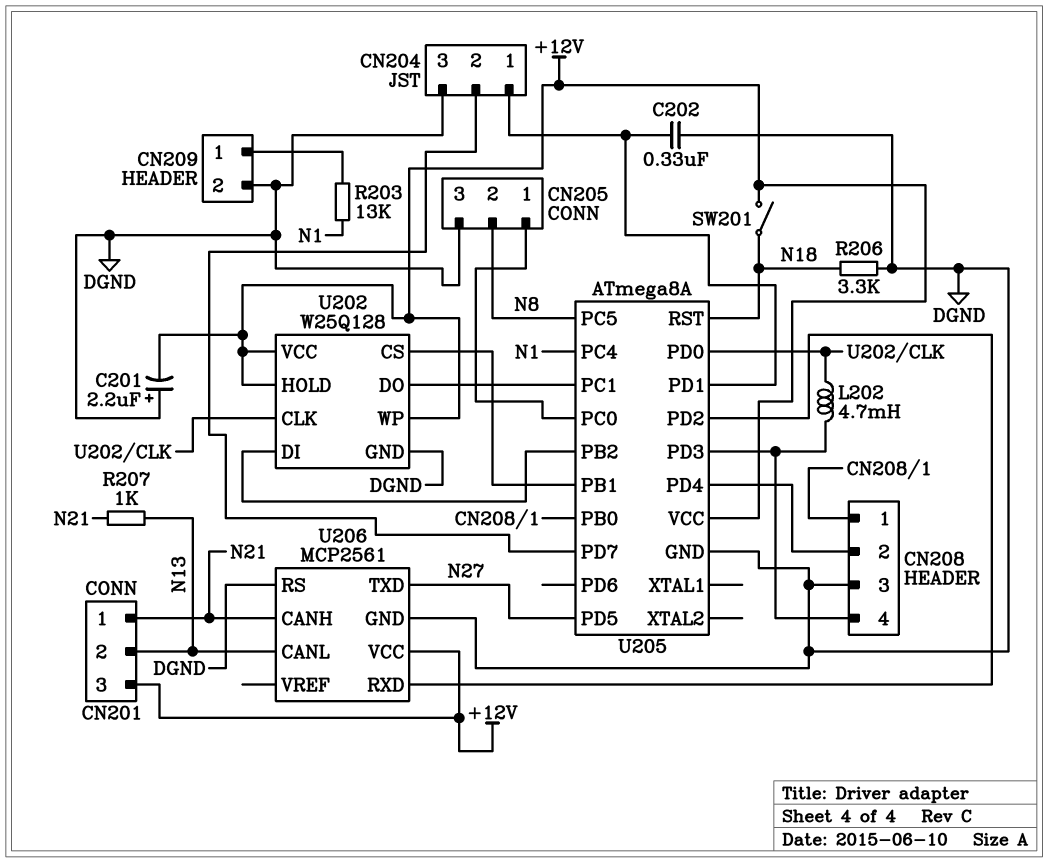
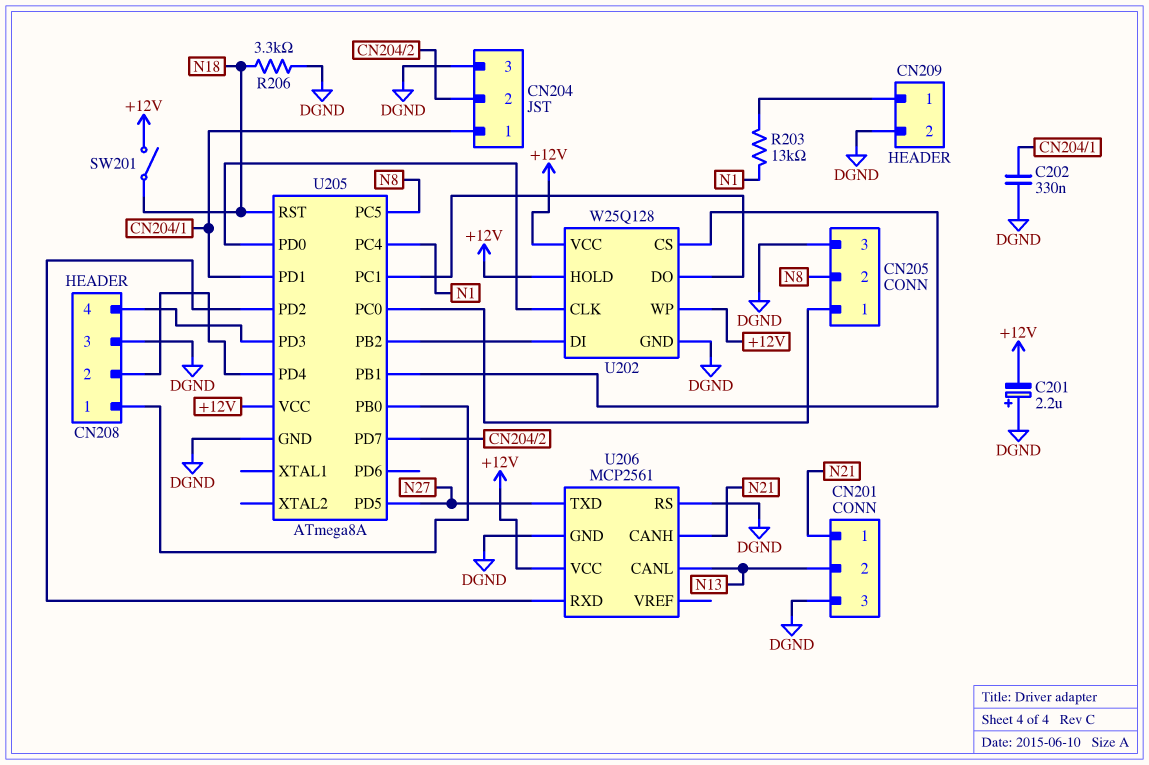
CN201 pin 3: +12V -> DGND
L202: 4.7mH (CN208/4, U202/CLK) -> none
R207: 1k (N13, N21) -> none

